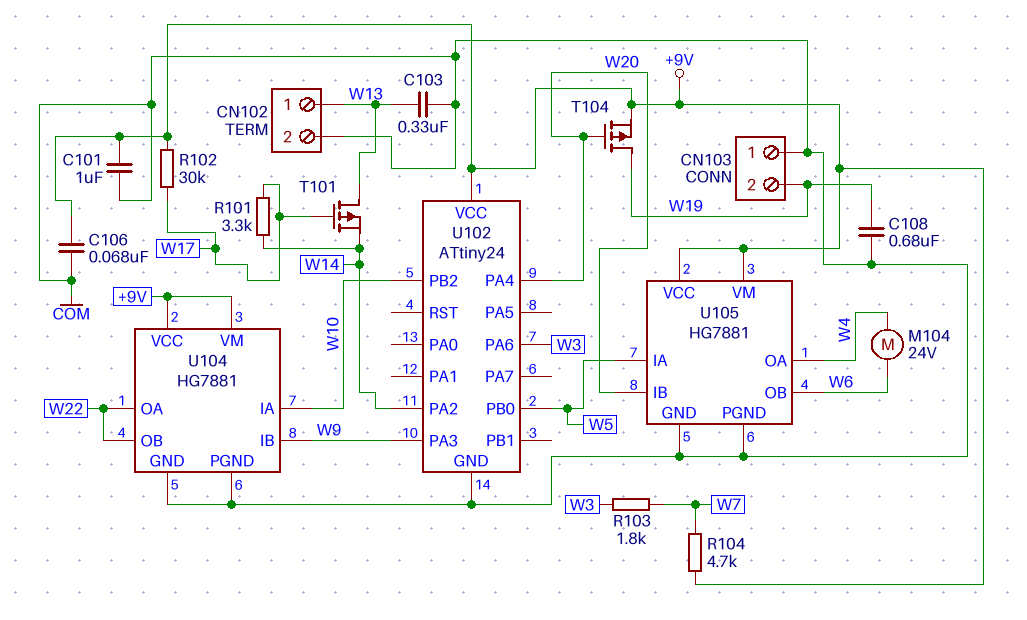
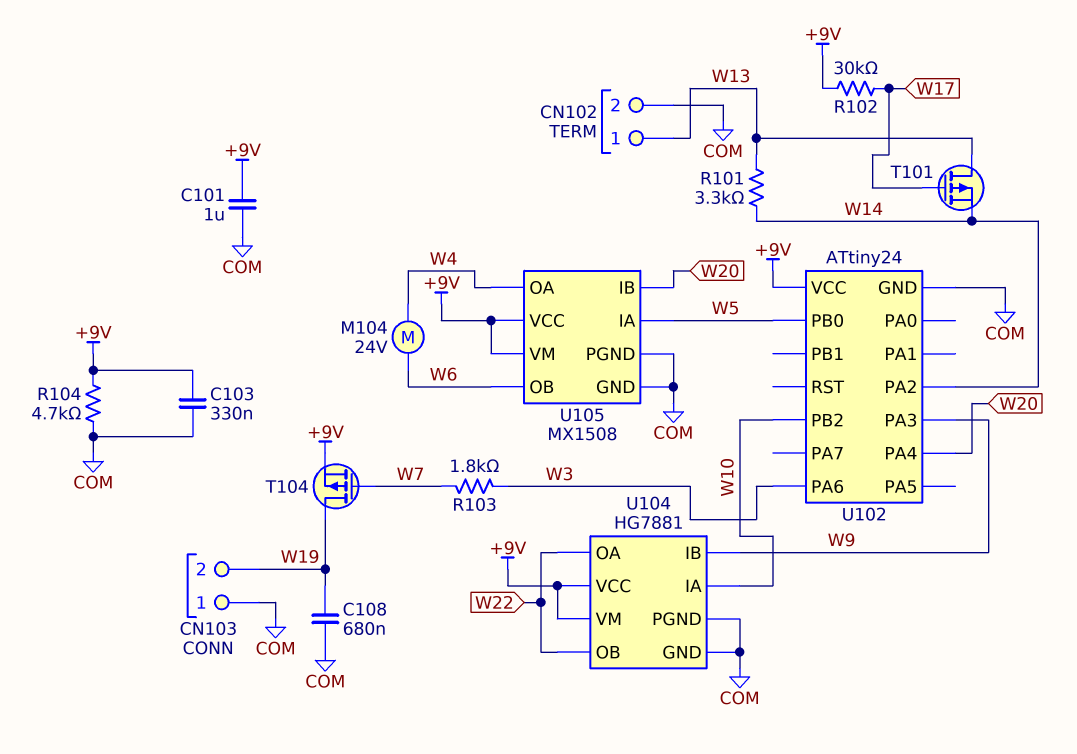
C103: 330nF (COM, W13) -> 330nF (+9V, COM)
C106: 68nF (+9V, COM) -> none
R101: 3.3k (W14, W17) -> 3.3k (W13, W14)
R104: 4.7k (+9V, W7) -> 4.7k (+9V, COM)
T104: PMOS (G W20, D W19, S +9V) -> PMOS (G W7, D W19, S +9V)
U105: HG7881 -> MX1508

